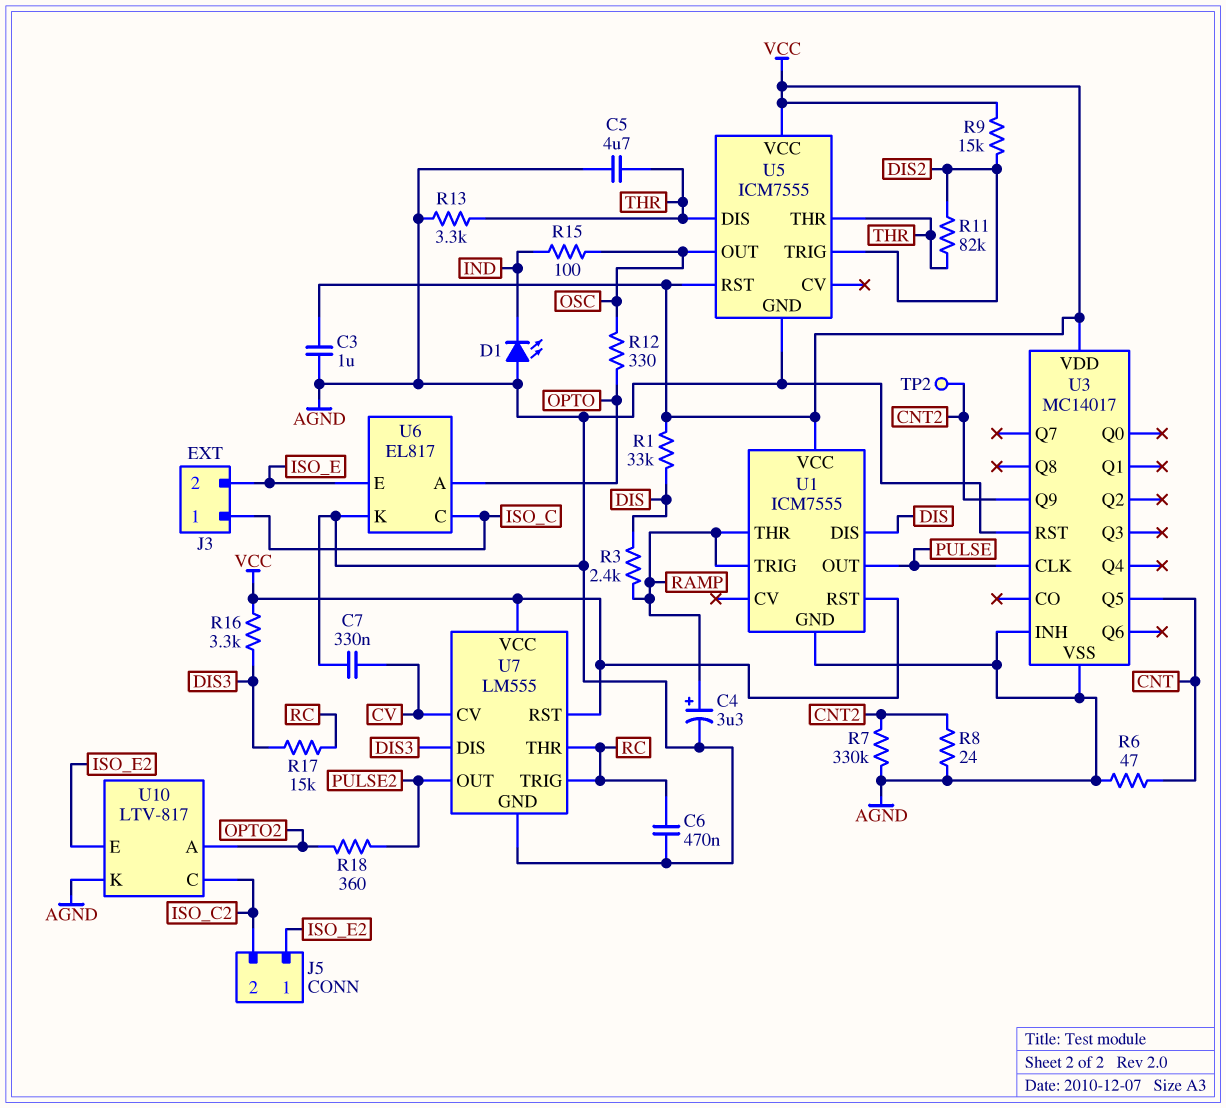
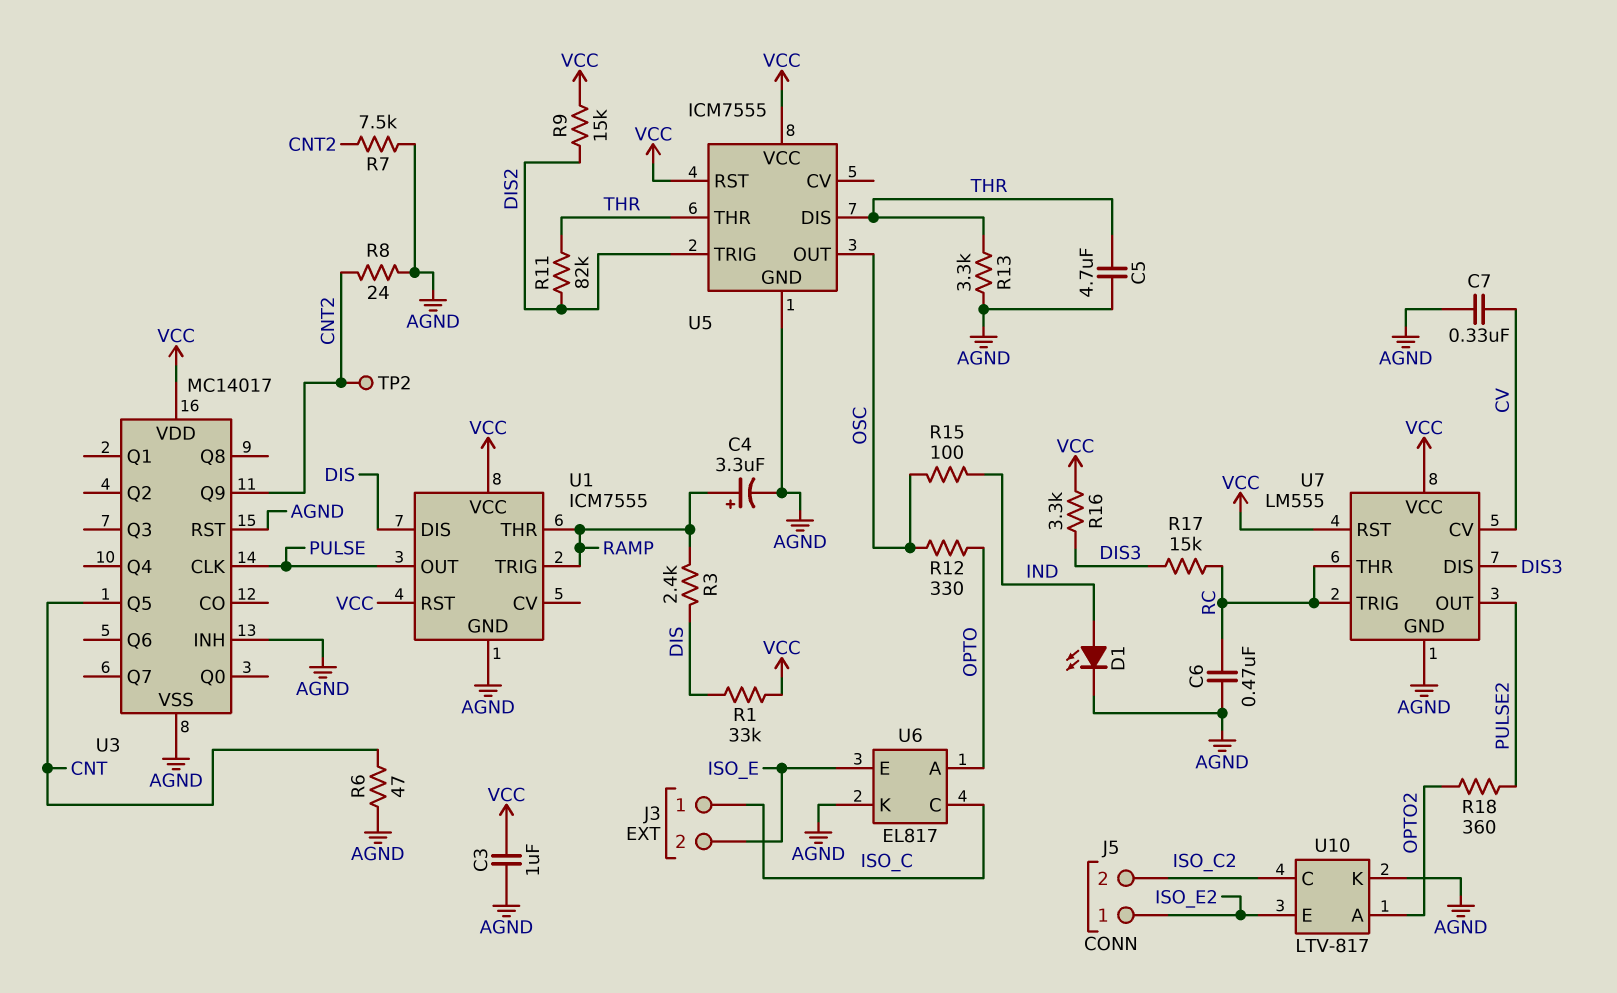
D1: LED (A AGND, K IND) -> LED (A IND, K AGND)
R7: 330k (AGND, CNT2) -> 7.5k (AGND, CNT2)

